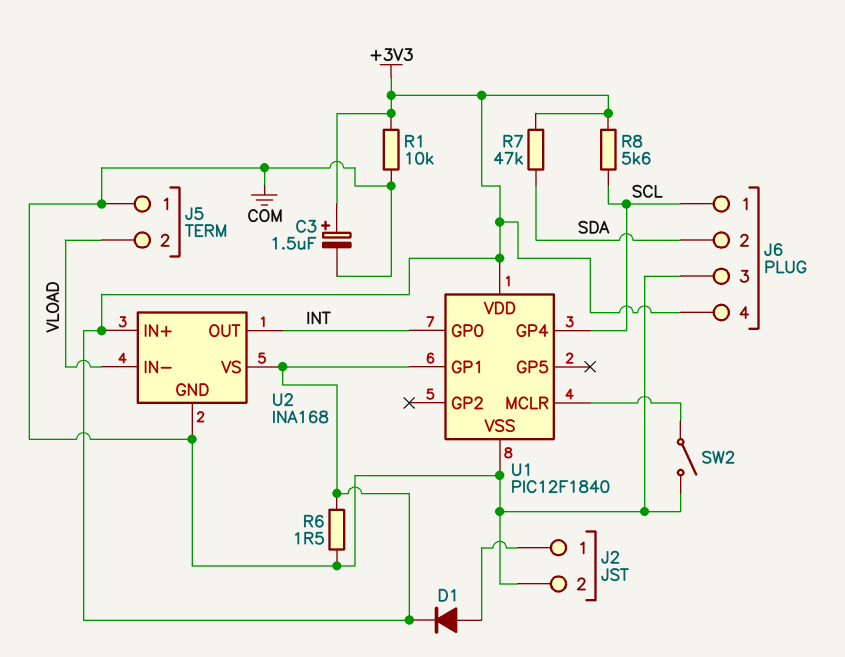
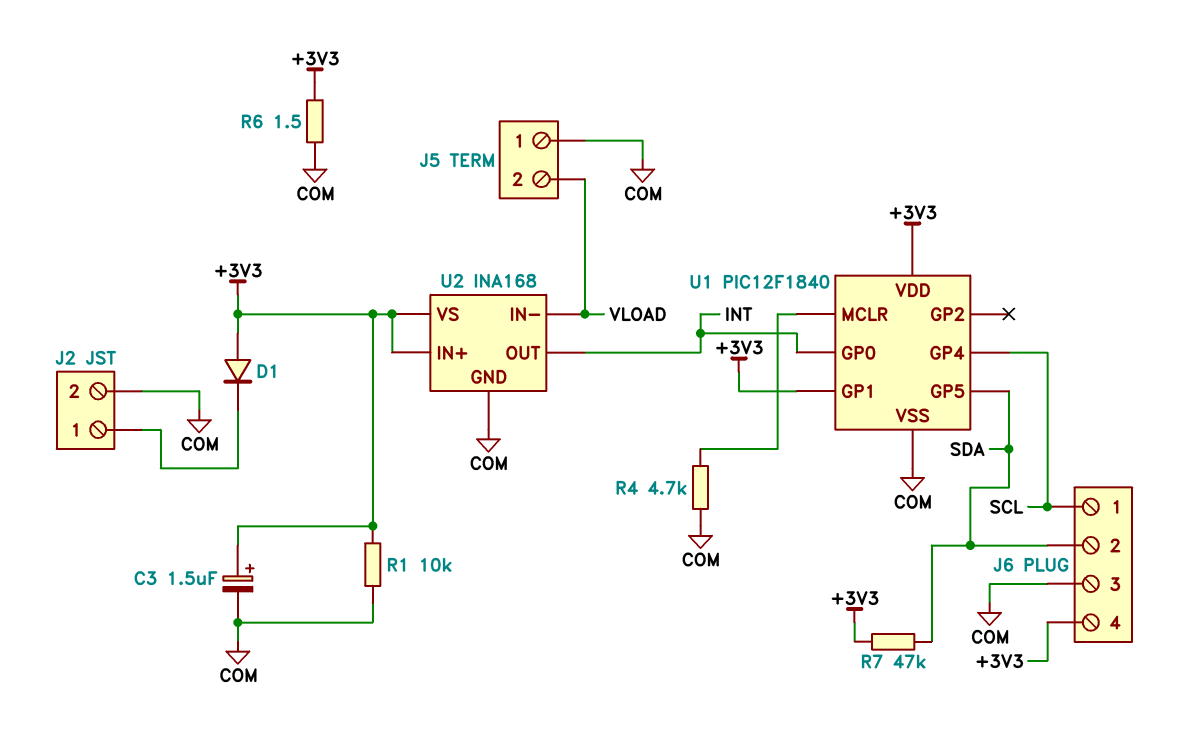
D1: diode (A J2/1, K +3V3) -> diode (A +3V3, K J2/1)
R4: none -> 4.7k (COM, U1/MCLR)
R8: 5.6k (+3V3, SCL) -> none
SW2: switch (COM, U1/MCLR) -> none
U1 pin GP5: none -> SDA

